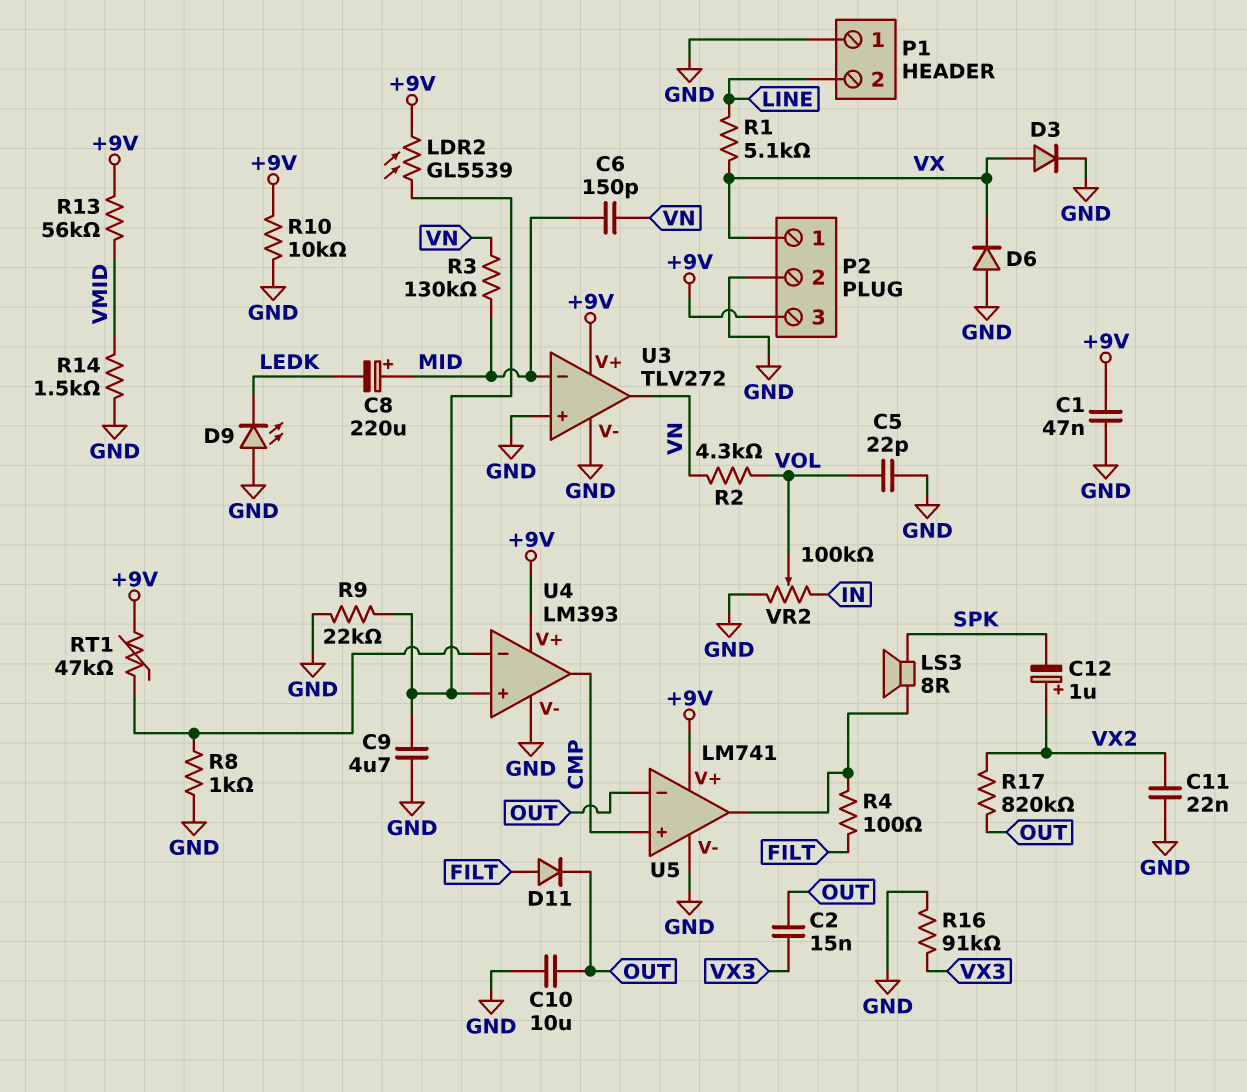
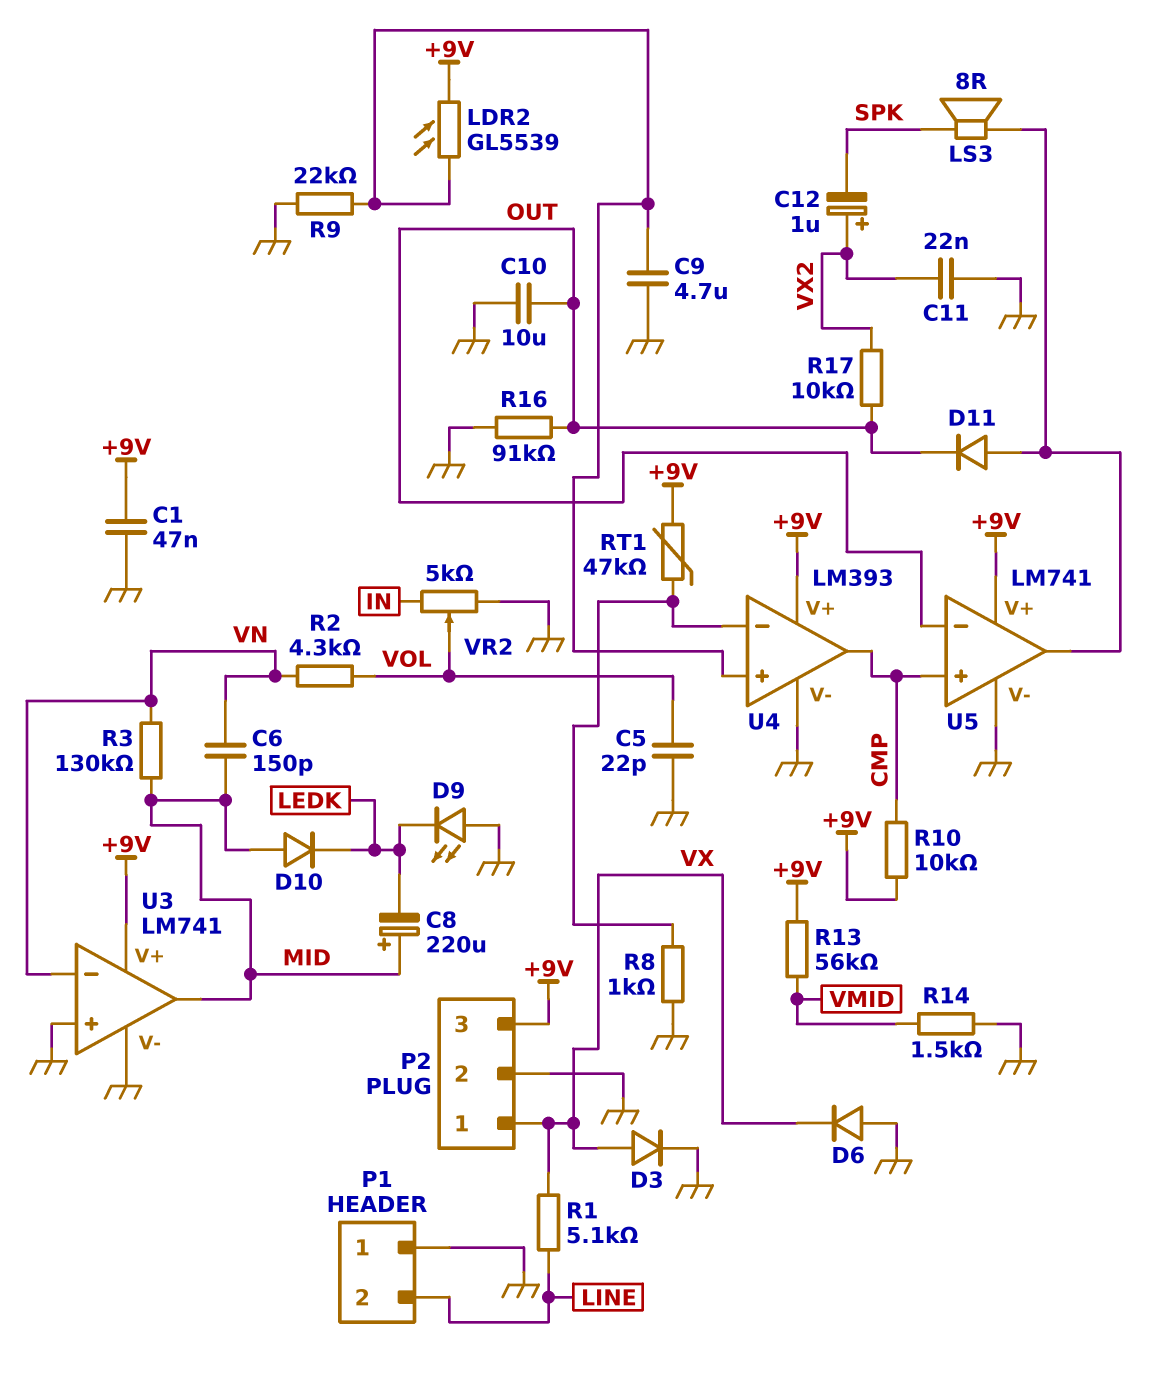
C2: 15nF (OUT, VX3) -> none
D10: none -> diode (A MID, K LEDK)
D11: diode (A FILT, K OUT) -> diode (A U5/out, K OUT)
R4: 100 (FILT, U5/out) -> none
R10: 10k (+9V, GND) -> 10k (+9V, CMP)
R16: 91k (GND, VX3) -> 91k (GND, OUT)
R17: 820k (OUT, VX2) -> 10k (OUT, VX2)
U3: TLV272 -> LM741
U3 pin in-: MID -> VN
U3 pin out: VN -> MID
VR2: 100k (GND, IN, wiper VOL) -> 5k (GND, IN, wiper VOL)

